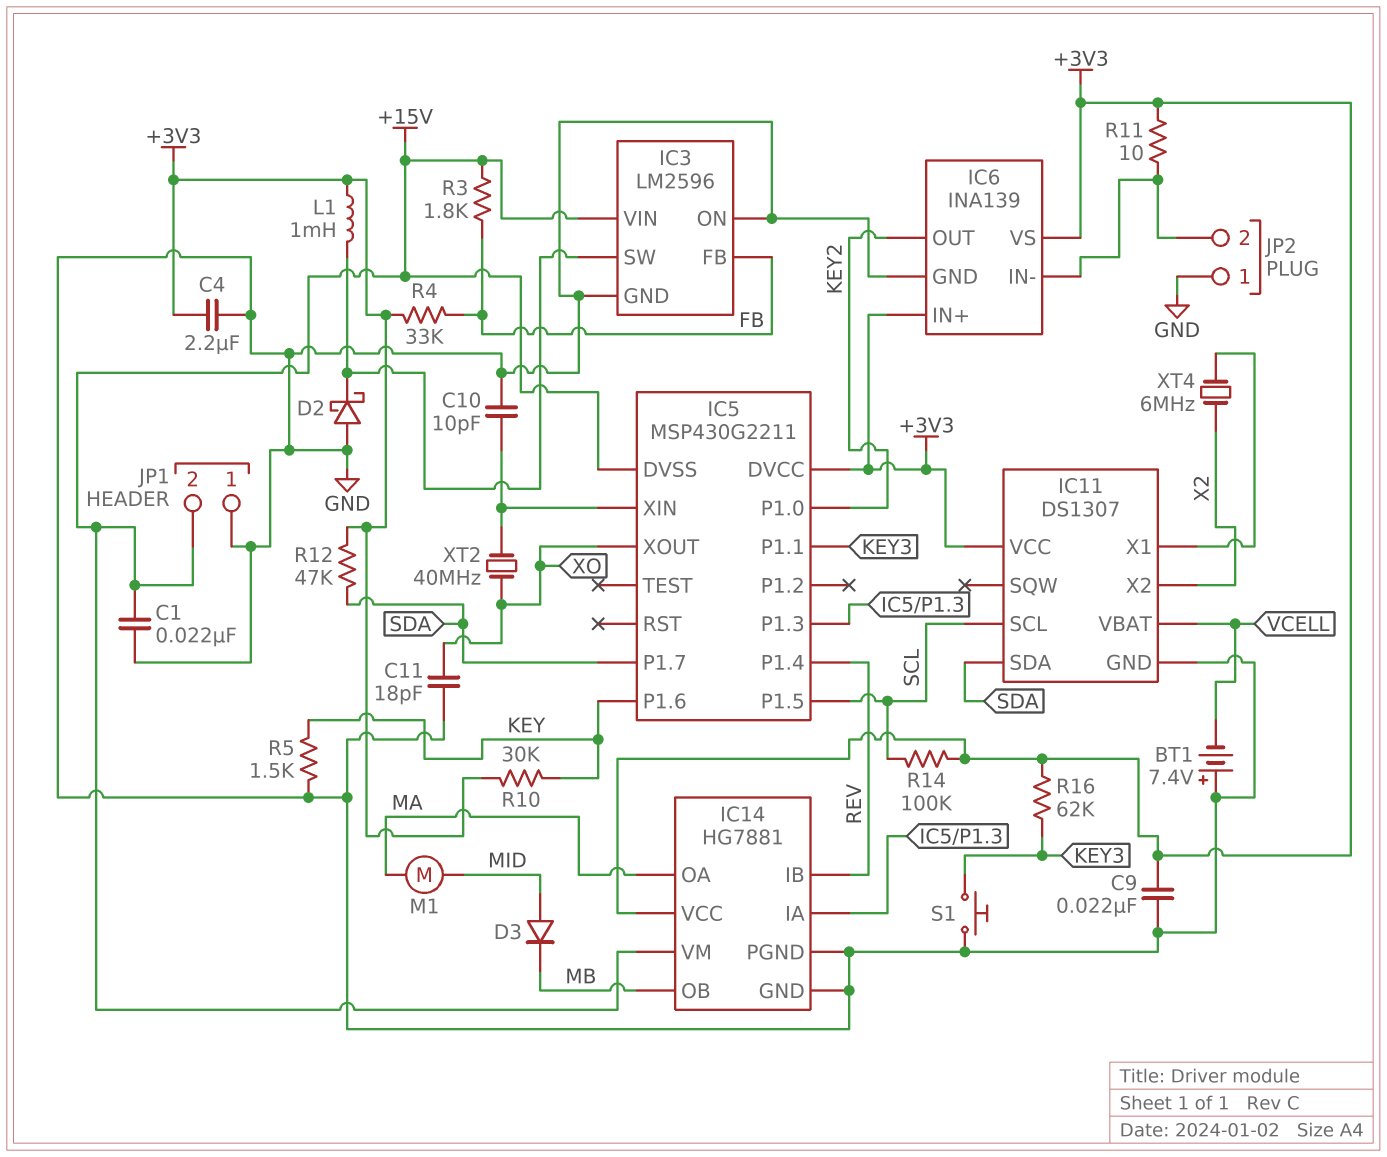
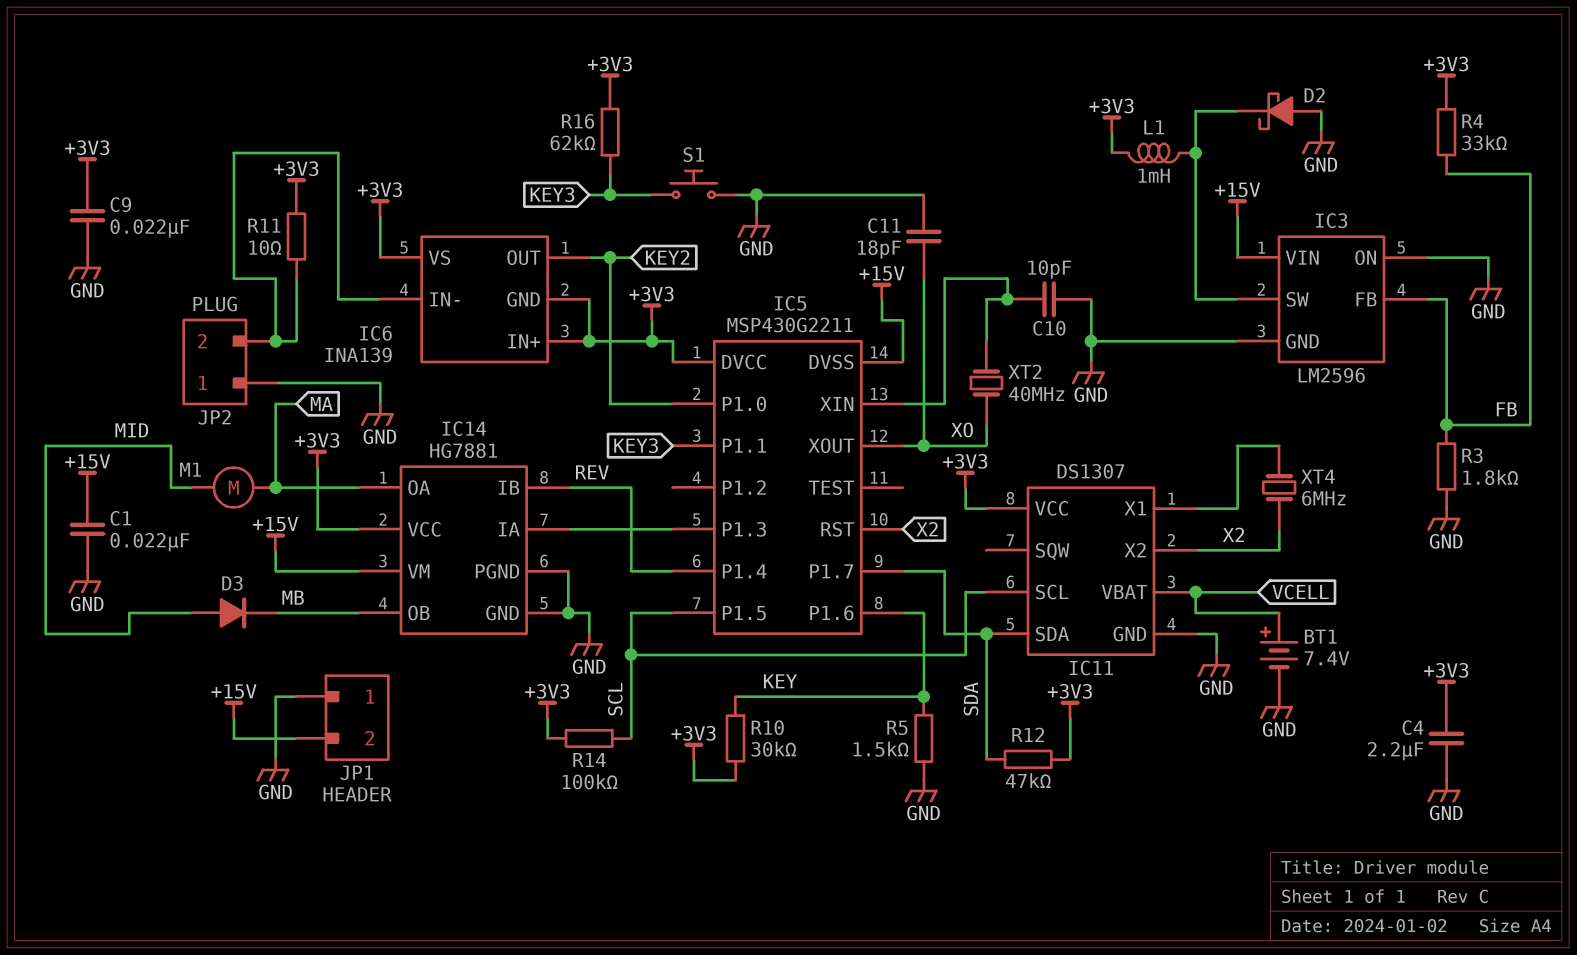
BT1: 7.4V (plus GND, minus VCELL) -> 7.4V (plus VCELL, minus GND)
IC5 pin RST: none -> X2
IC6 pin GND: GND -> +3V3
R3: 1.8k (+15V, FB) -> 1.8k (FB, GND)

